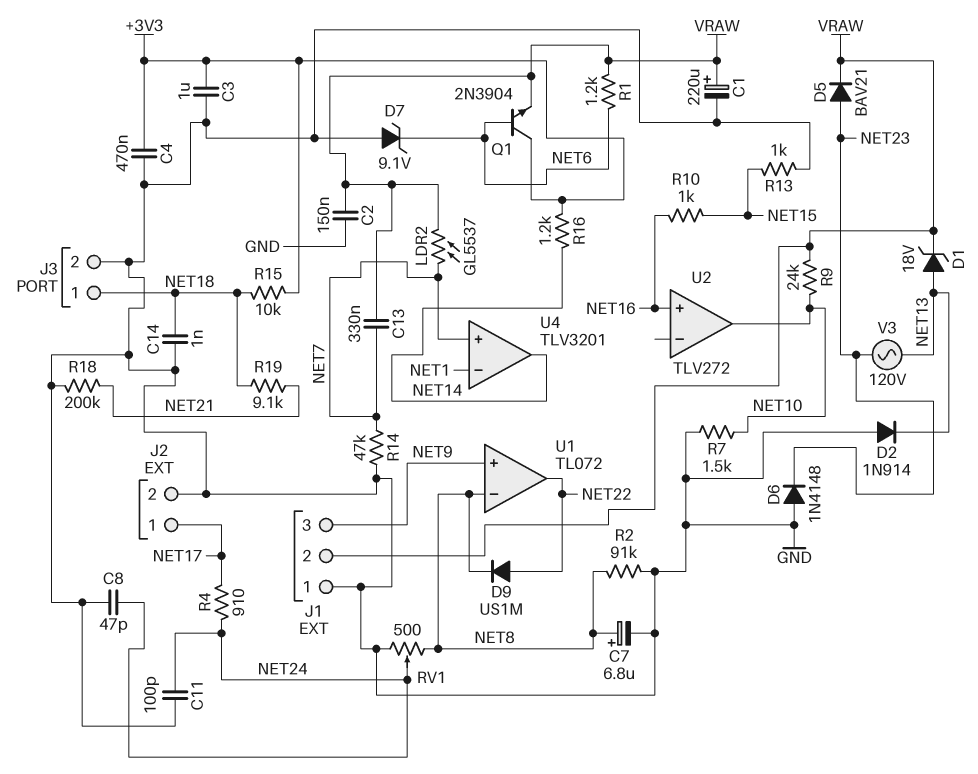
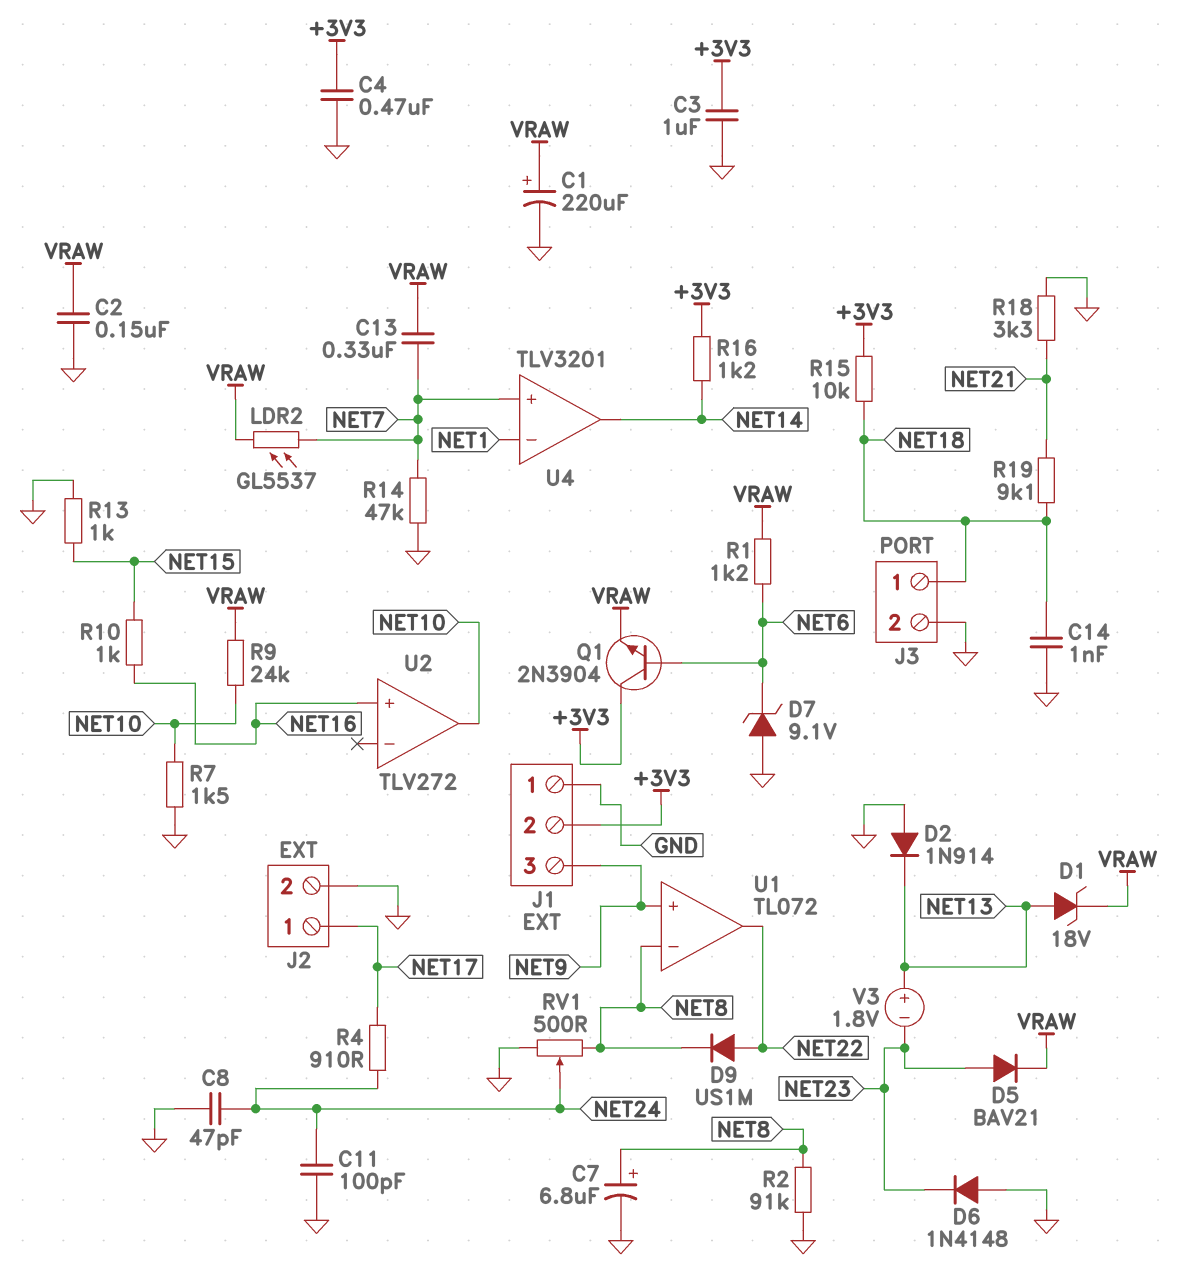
J1 pin 2: VRAW -> +3V3
R18: 200k (GND, NET21) -> 3.3k (GND, NET21)
V3: AC 120V (NET13, NET23) -> 1.8V (plus NET13, minus NET23)

